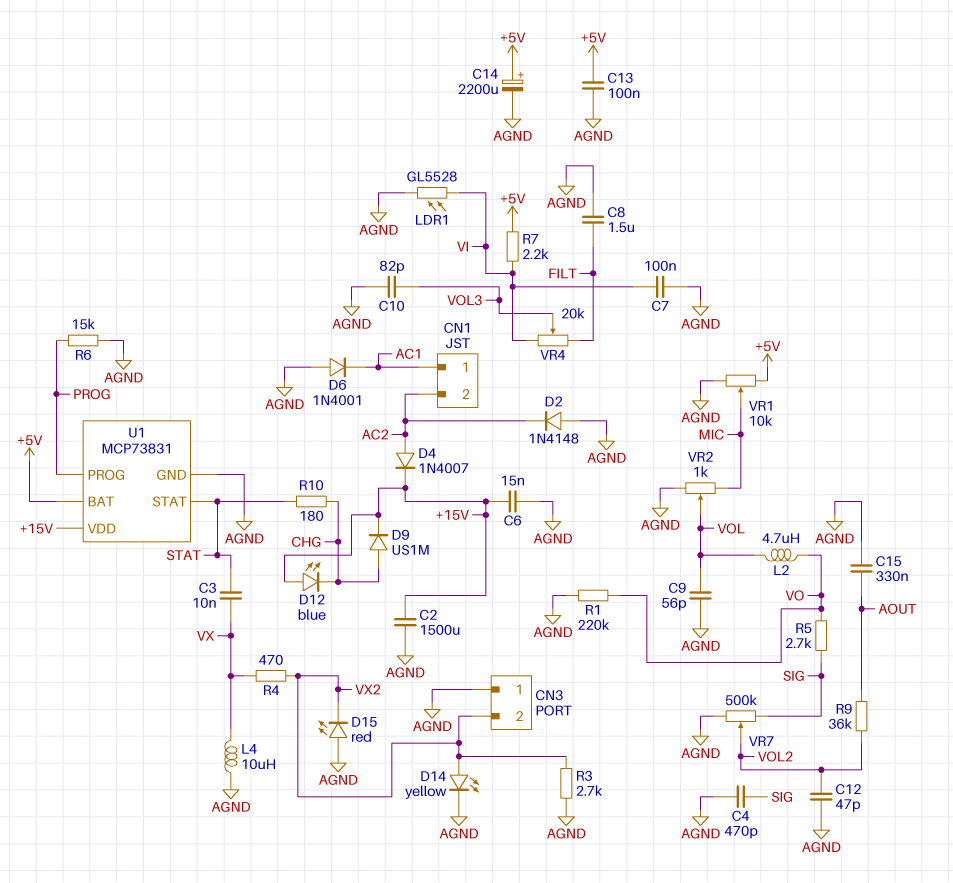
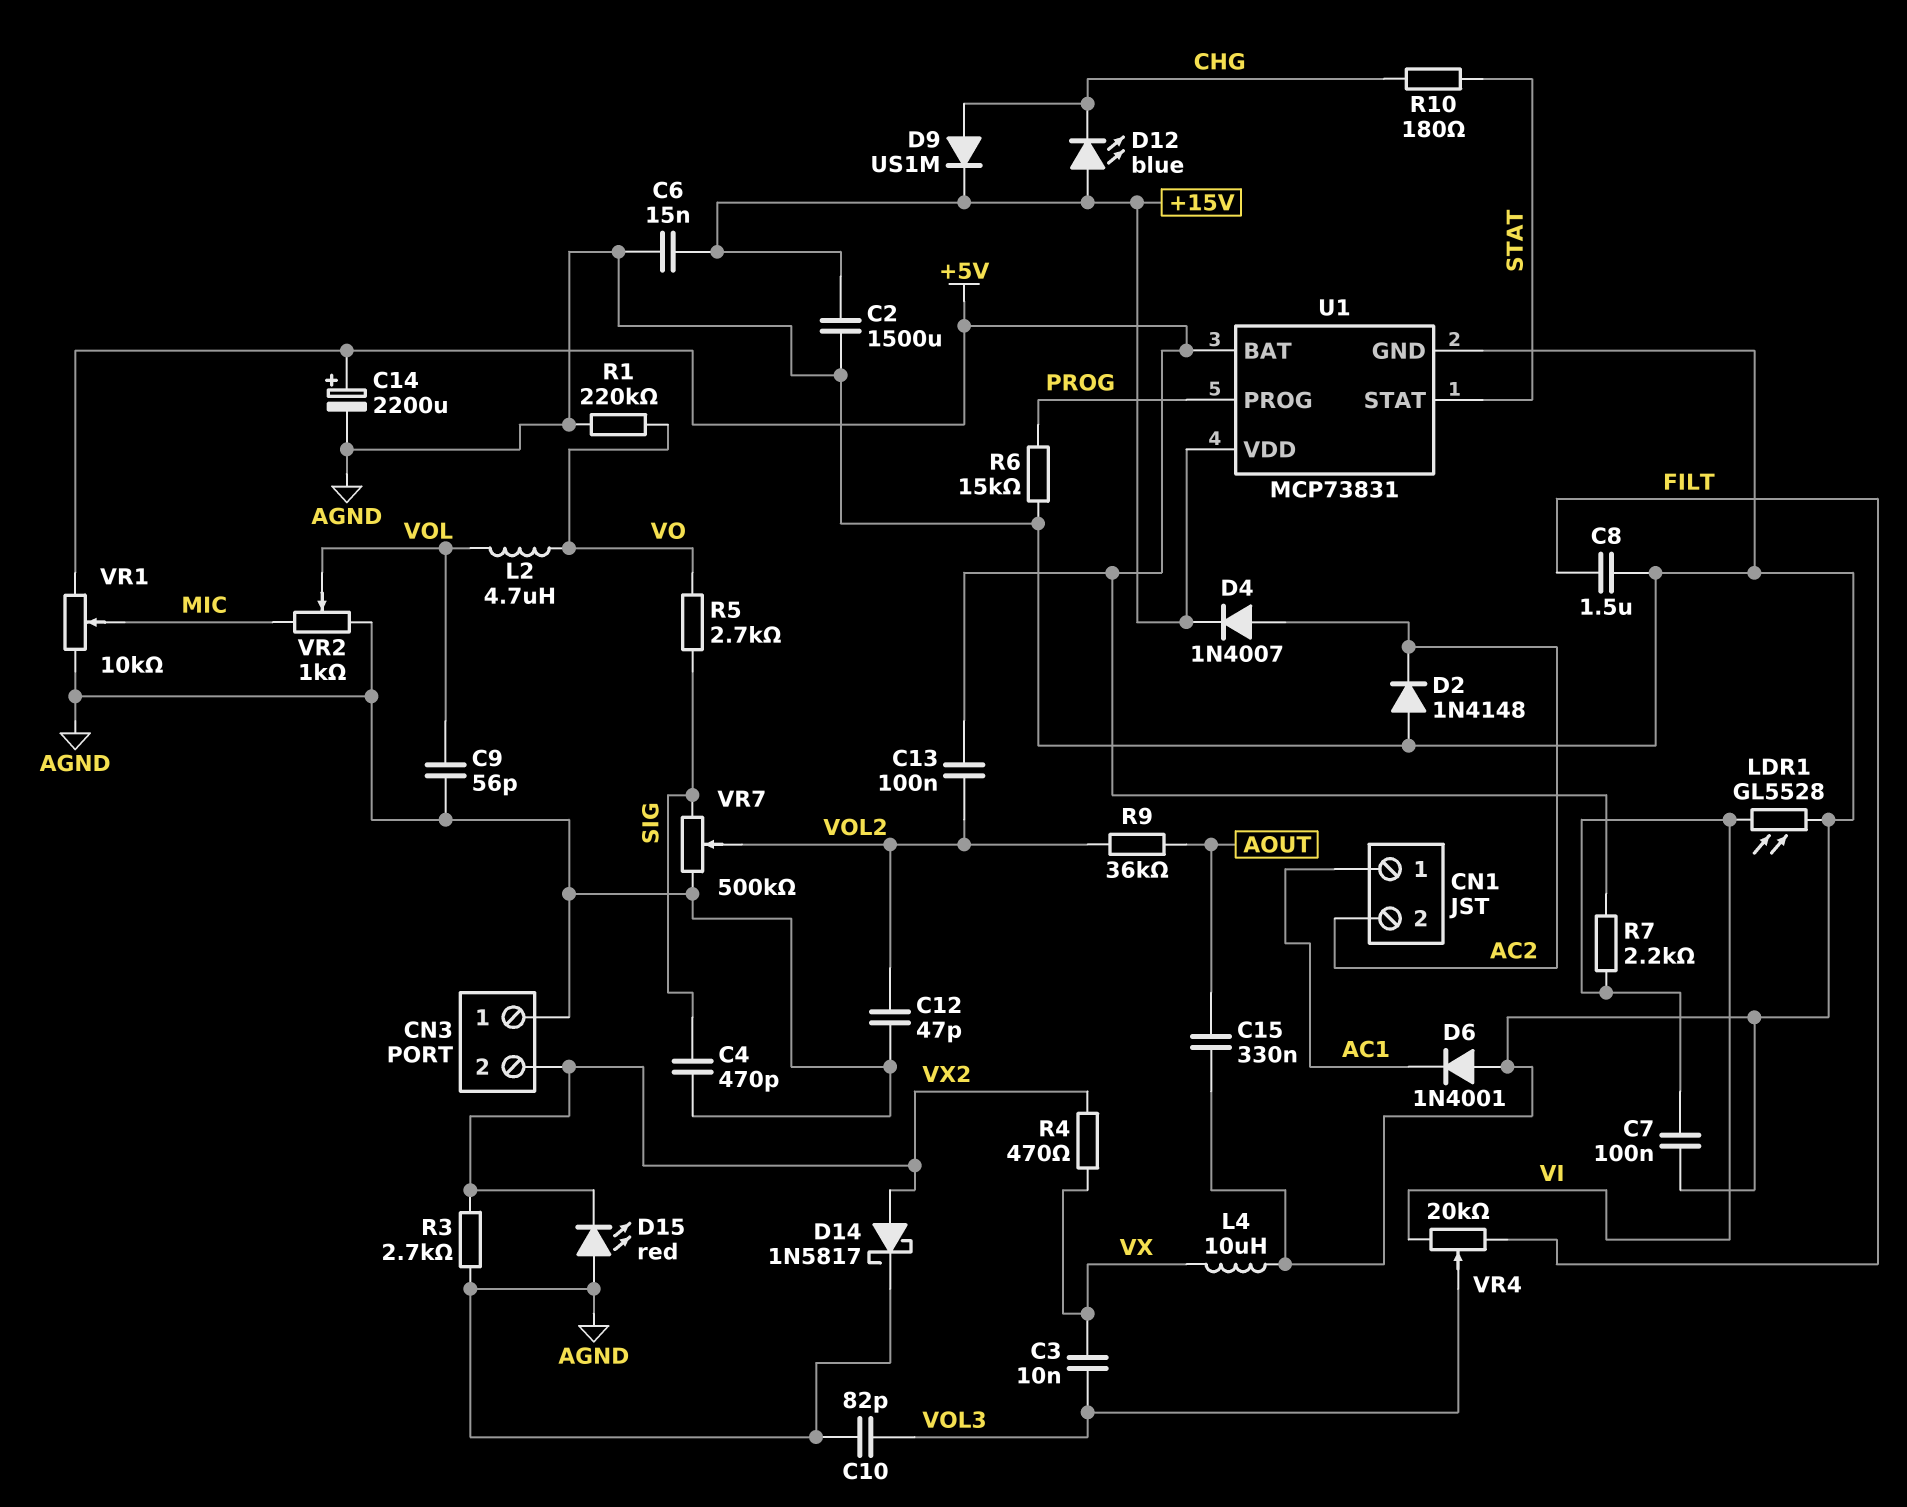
C3: 10nF (STAT, VX) -> 10nF (VOL3, VX)
C13: 100nF (+5V, AGND) -> 100nF (+5V, VOL2)
D14: LED yellow (A VX2, K AGND) -> schottky 1N5817 (A VX2, K AGND)

